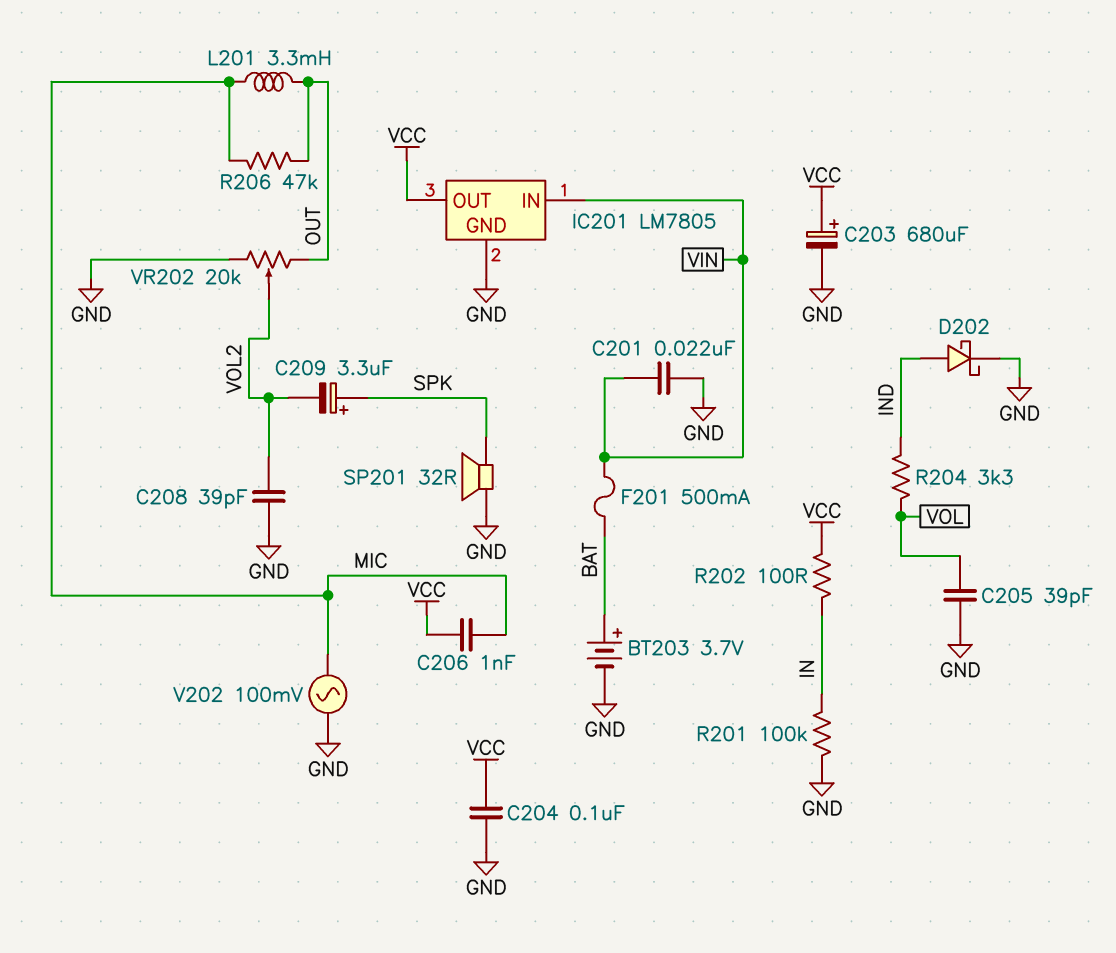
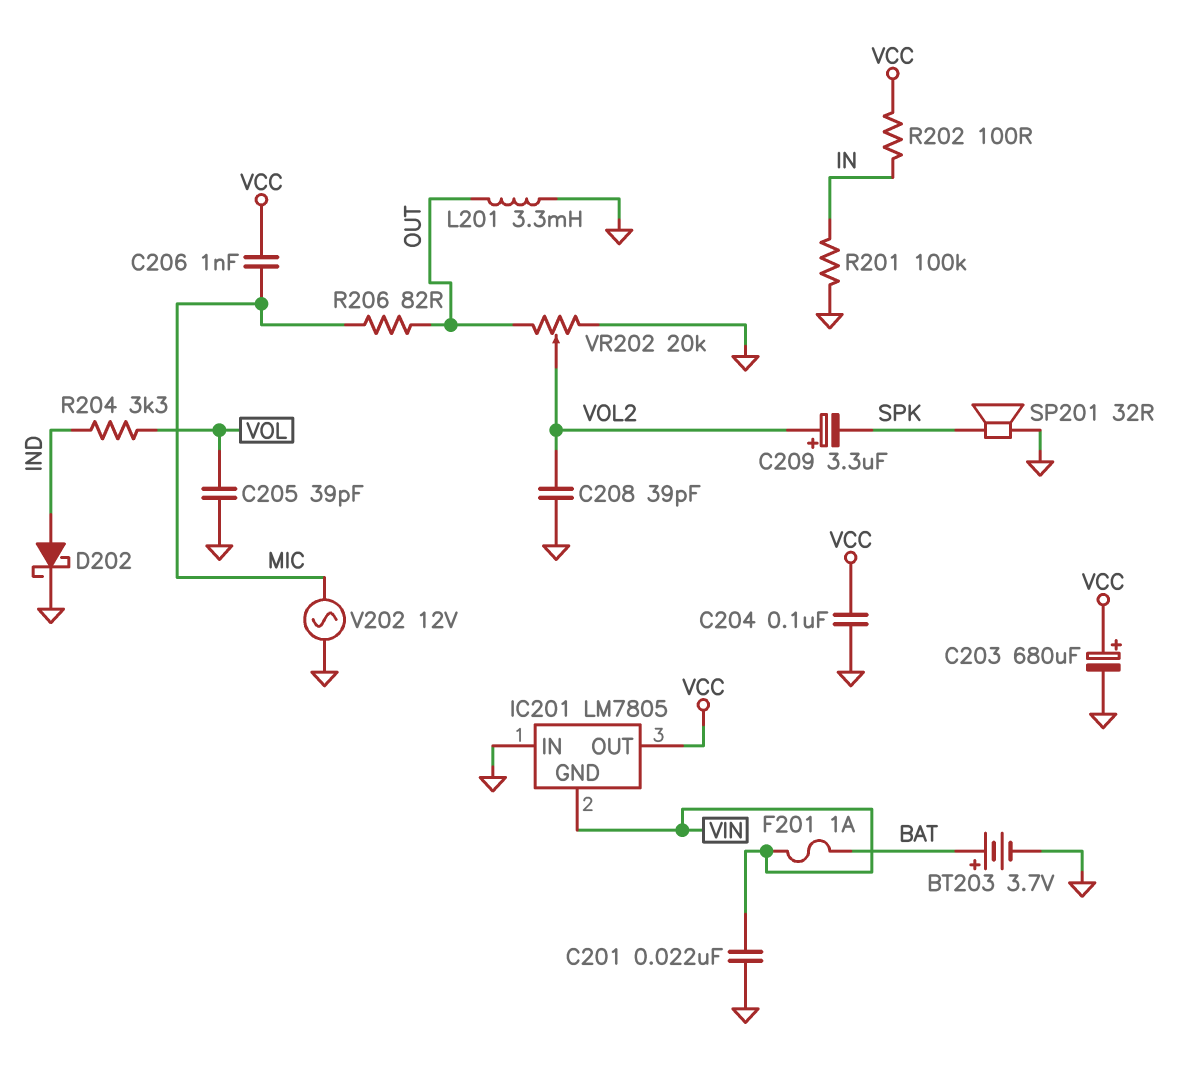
C209: 3.3uF (plus SPK, minus VOL2) -> 3.3uF (plus VOL2, minus SPK)
F201: 500mA (BAT, VIN) -> 1A (BAT, VIN)
IC201 pin GND: GND -> VIN
IC201 pin IN: VIN -> GND
L201: 3.3mH (MIC, OUT) -> 3.3mH (GND, OUT)
R206: 47k (MIC, OUT) -> 82 (MIC, OUT)
V202: AC 100mV (GND, MIC) -> AC 12V (GND, MIC)

